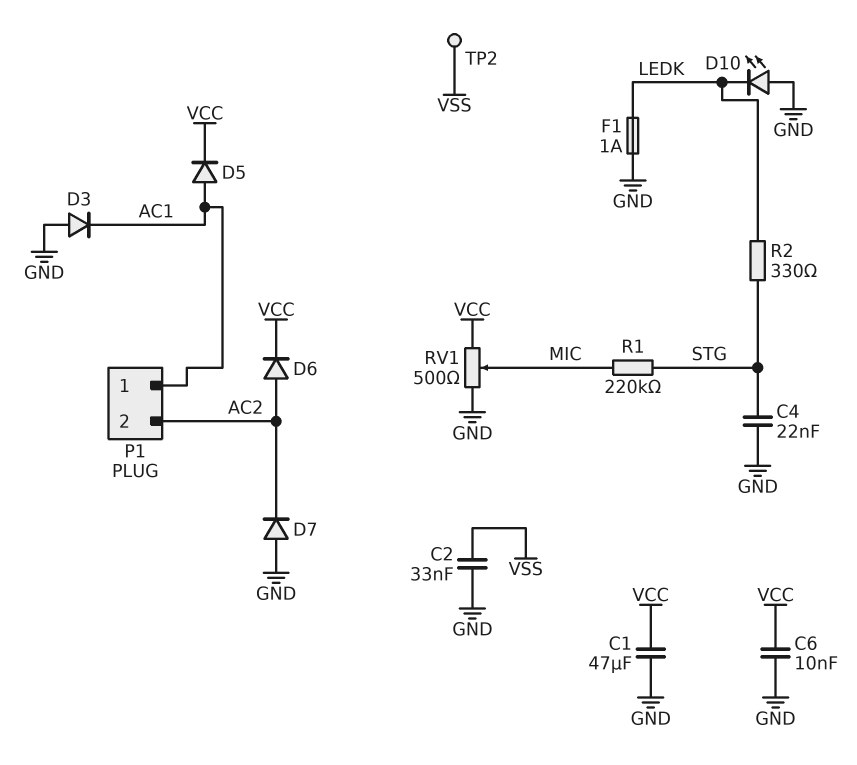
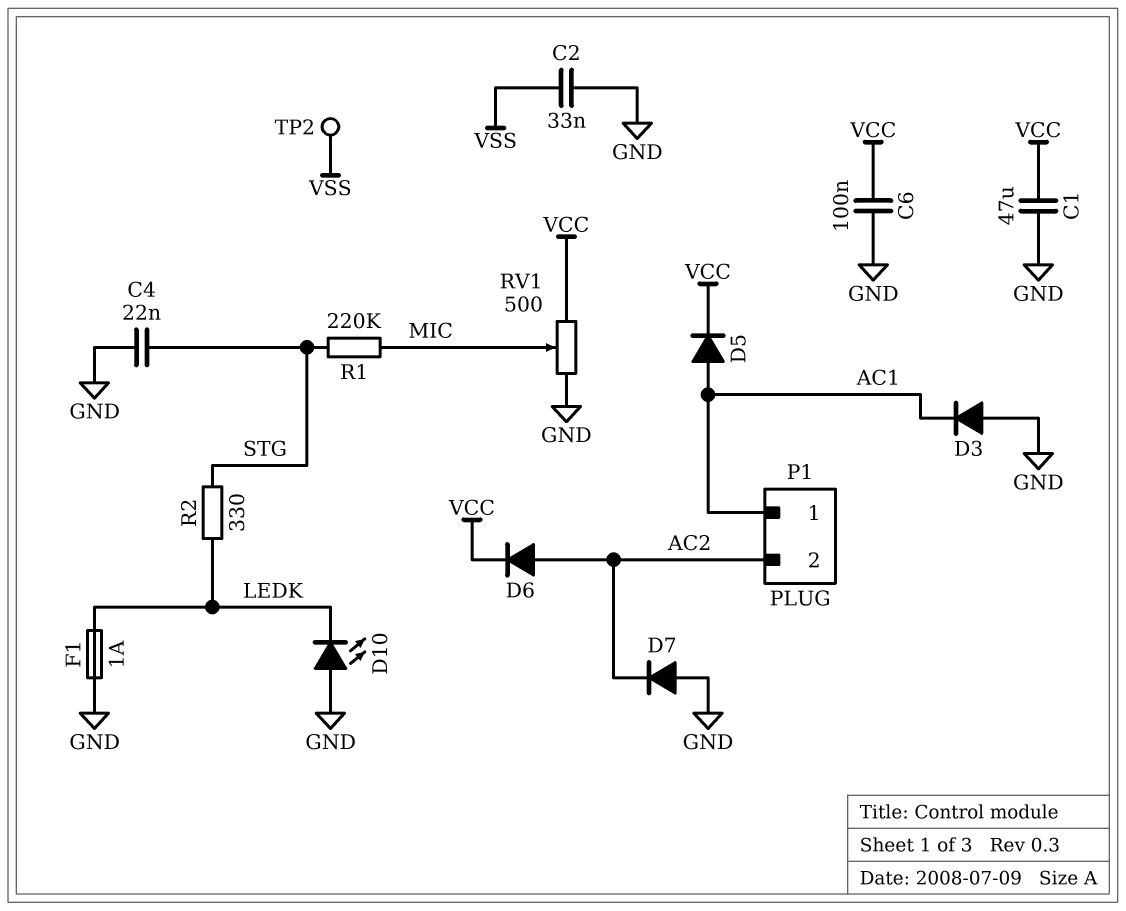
C6: 10nF (GND, VCC) -> 100nF (GND, VCC)

